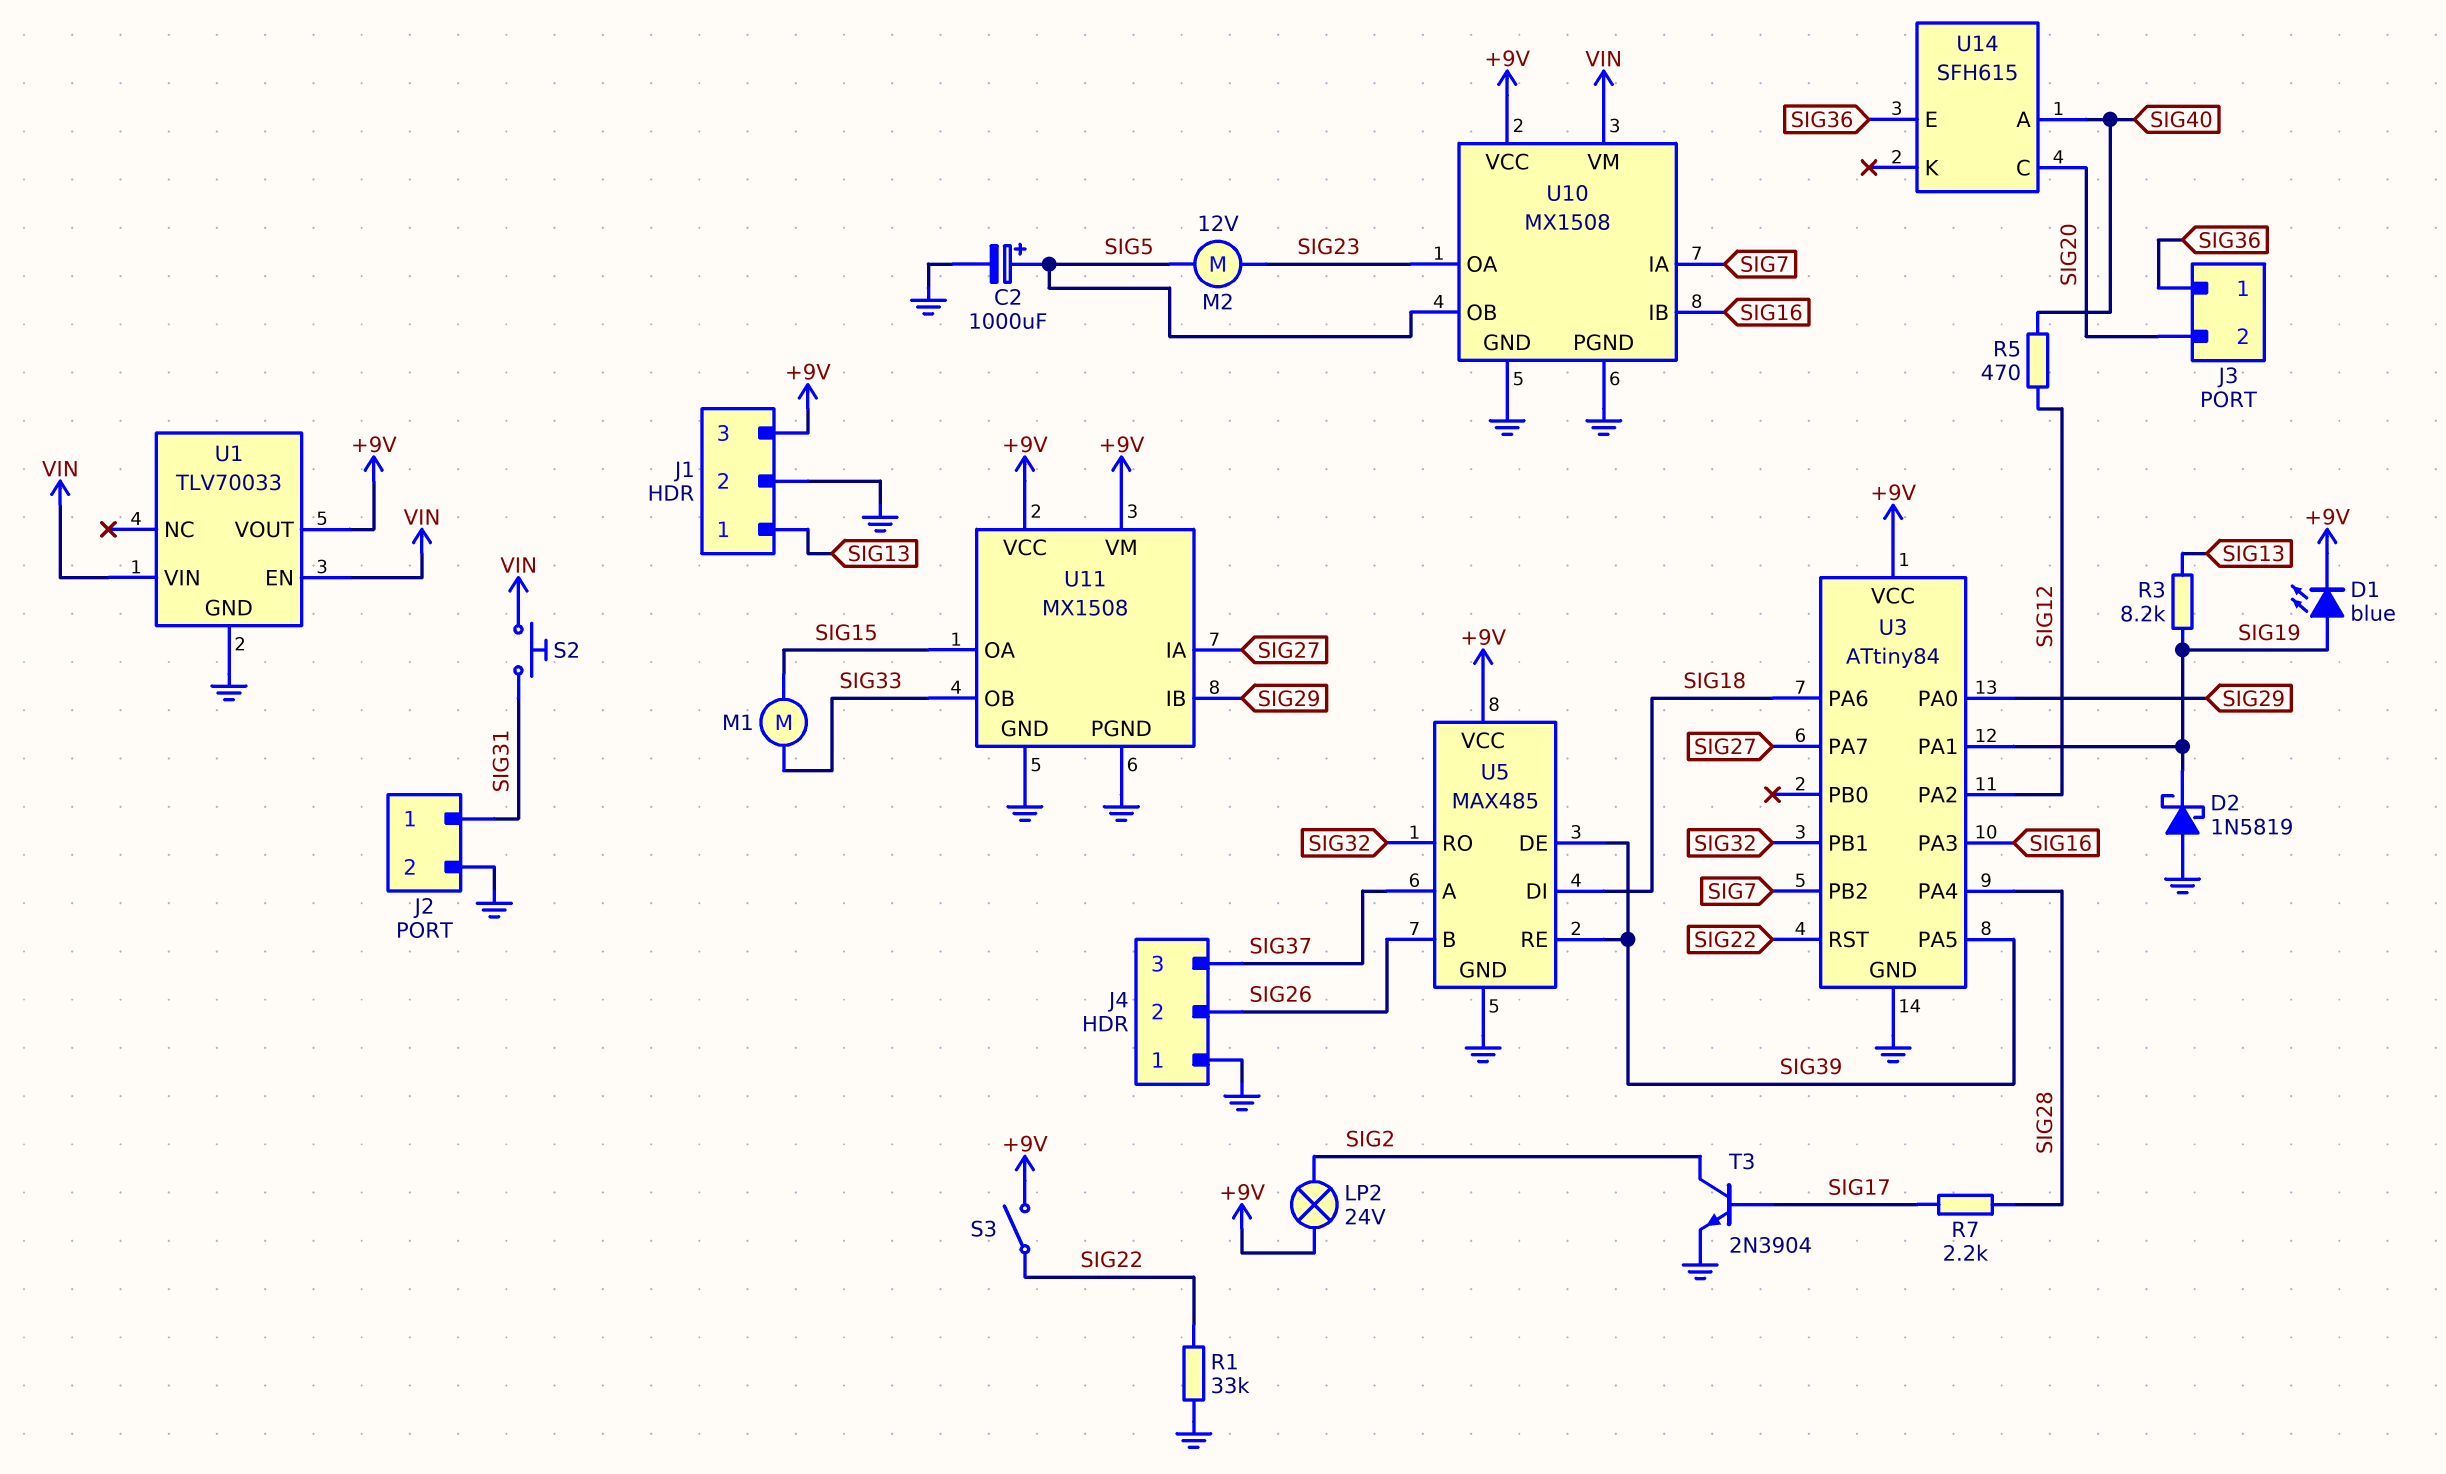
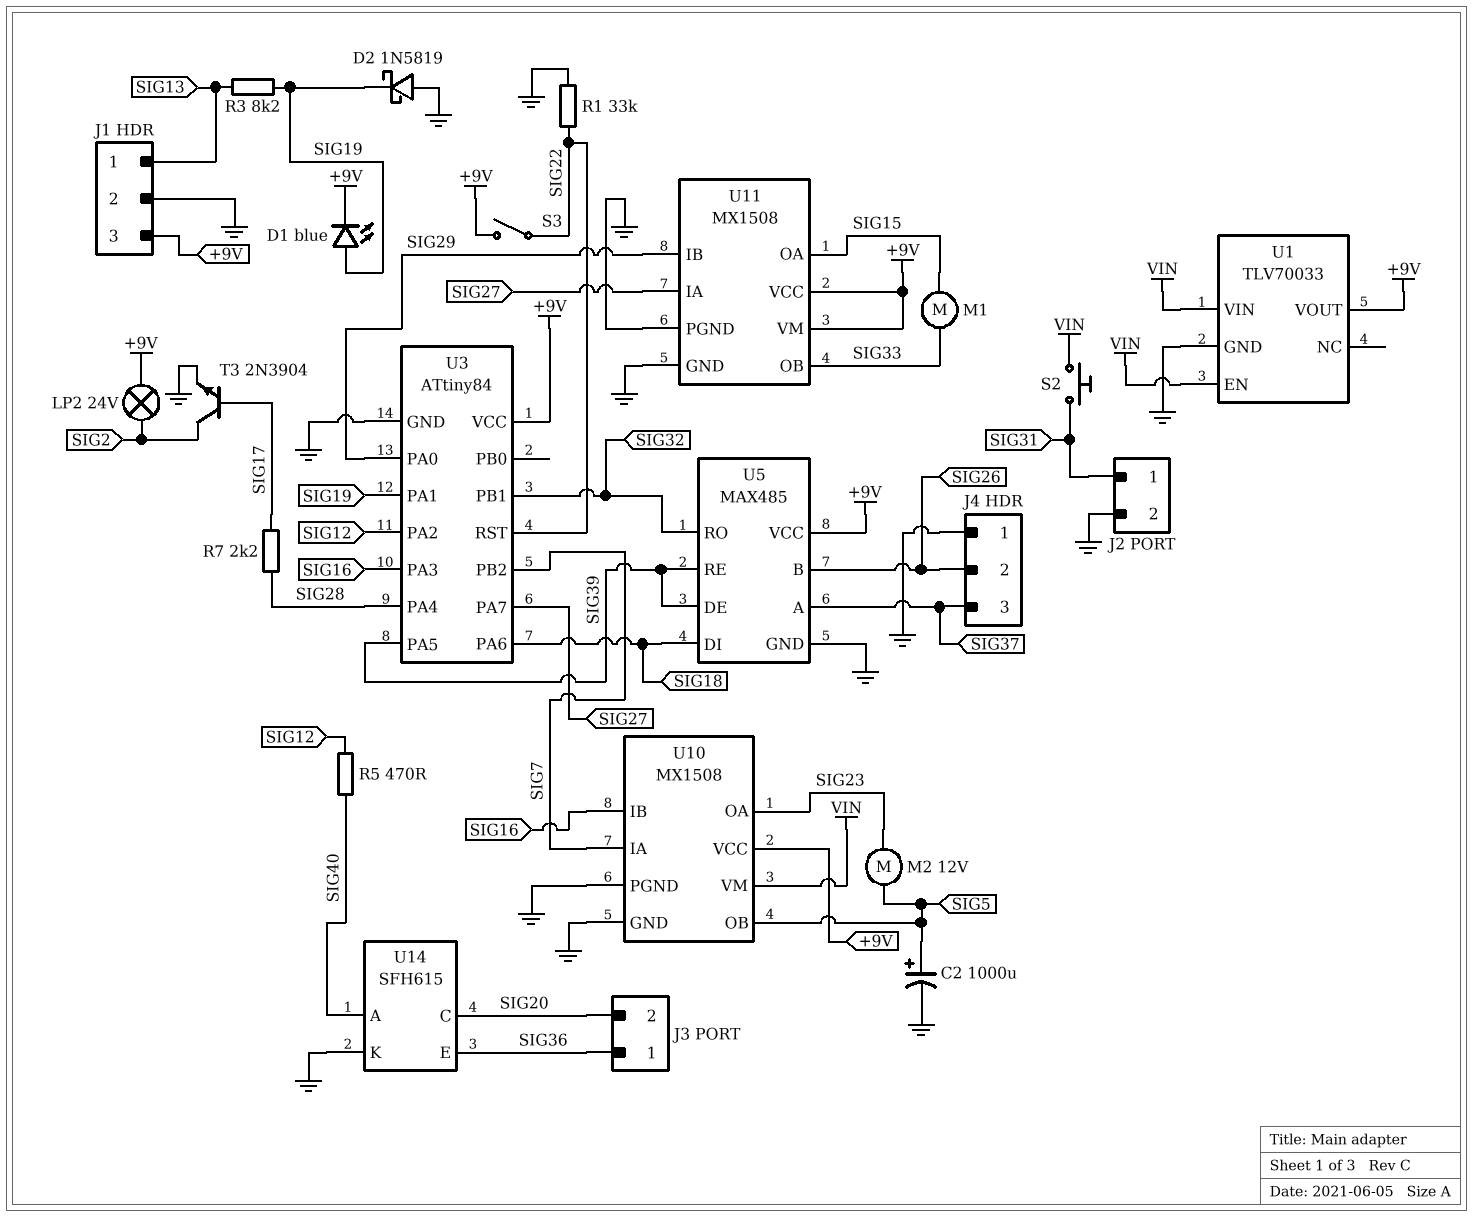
U14 pin K: none -> GND

